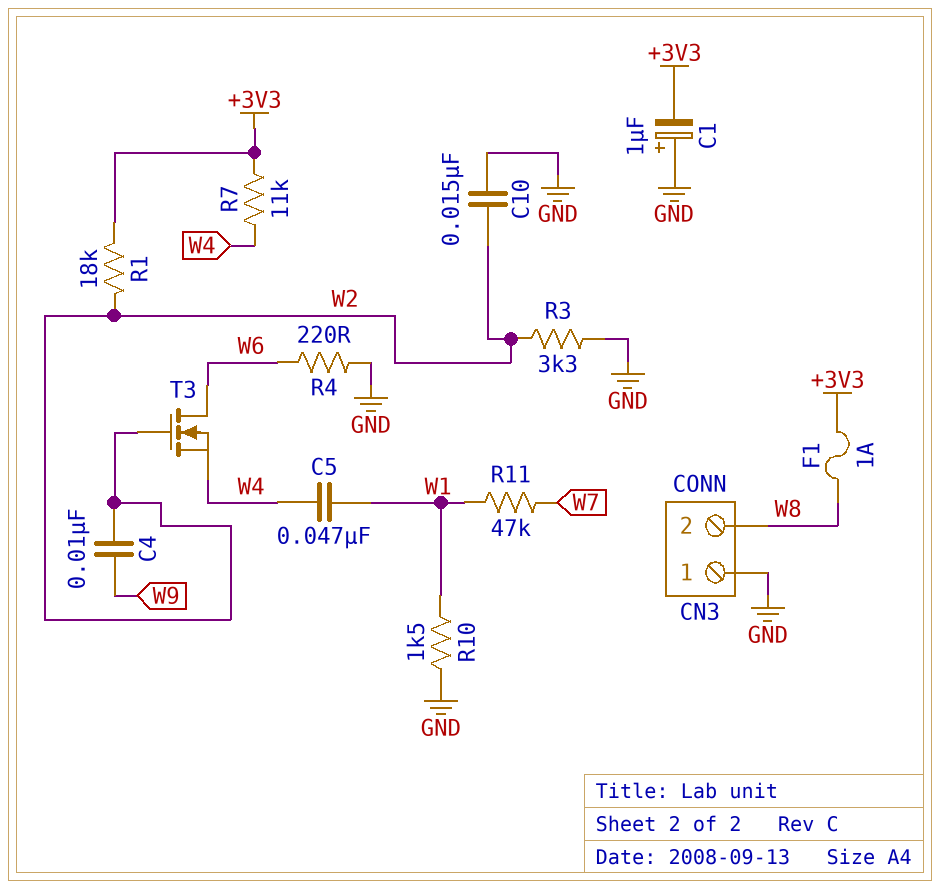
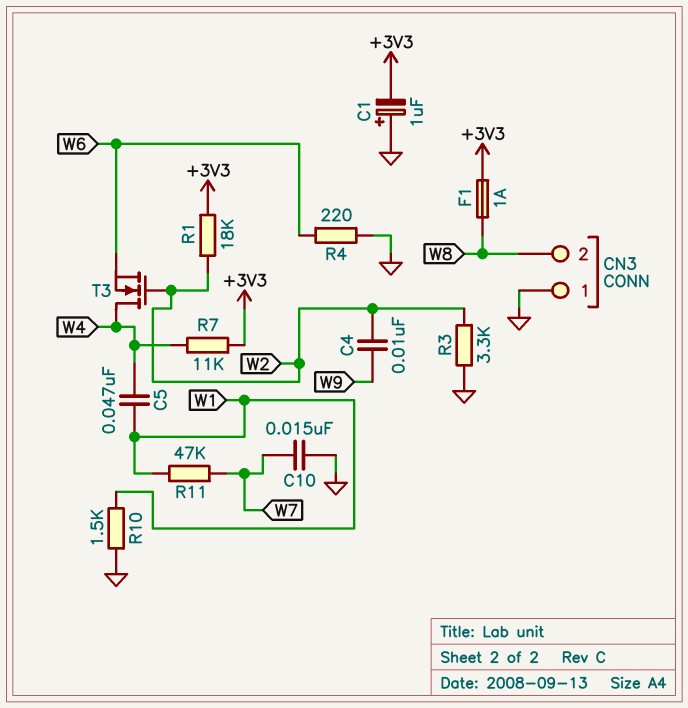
C10: 15nF (GND, W2) -> 15nF (GND, W7)
T3: NMOS (G W2, D W6, S W4) -> NMOS (G W2, D W4, S W6)

